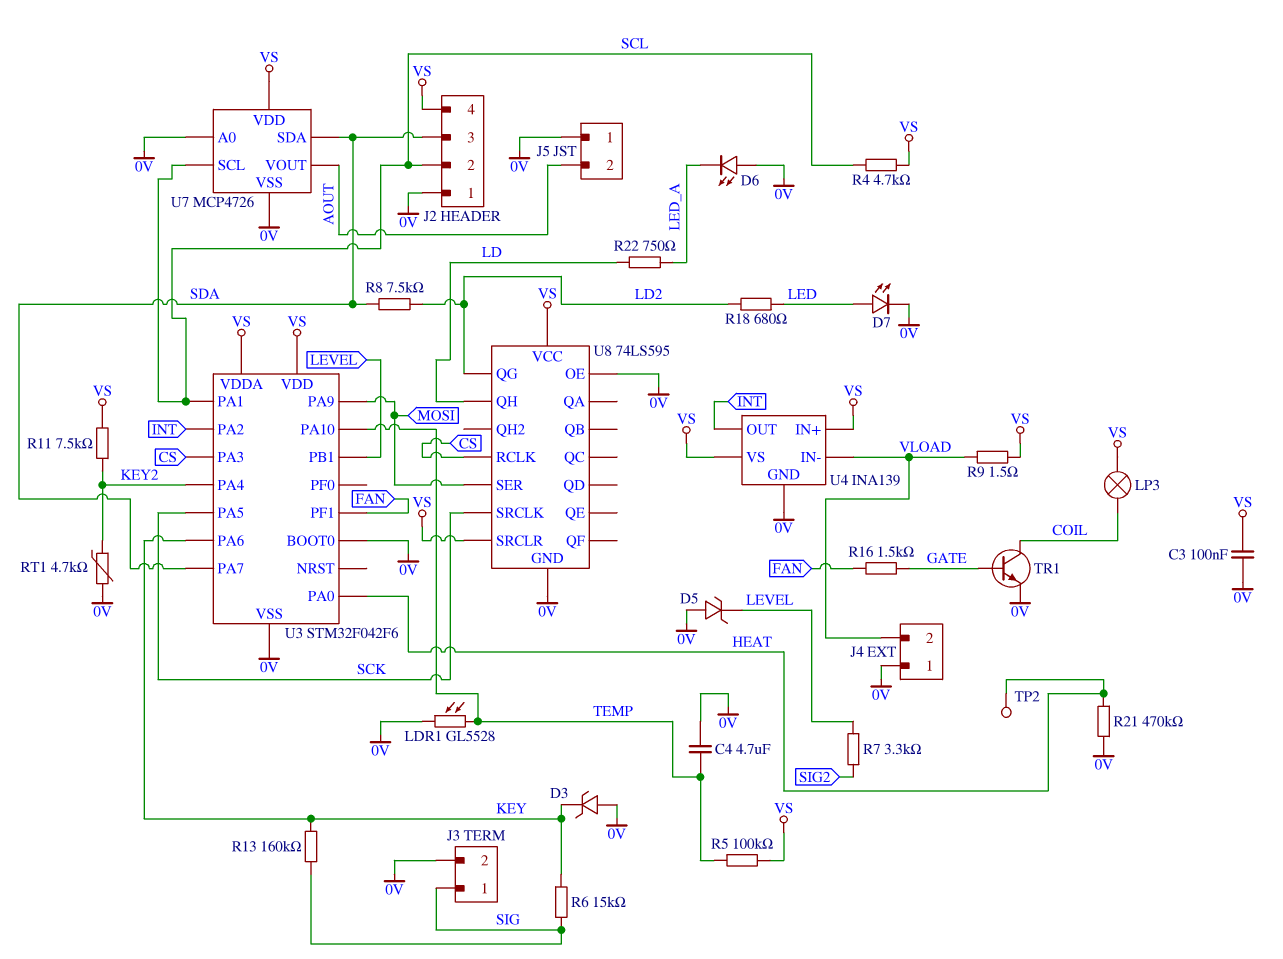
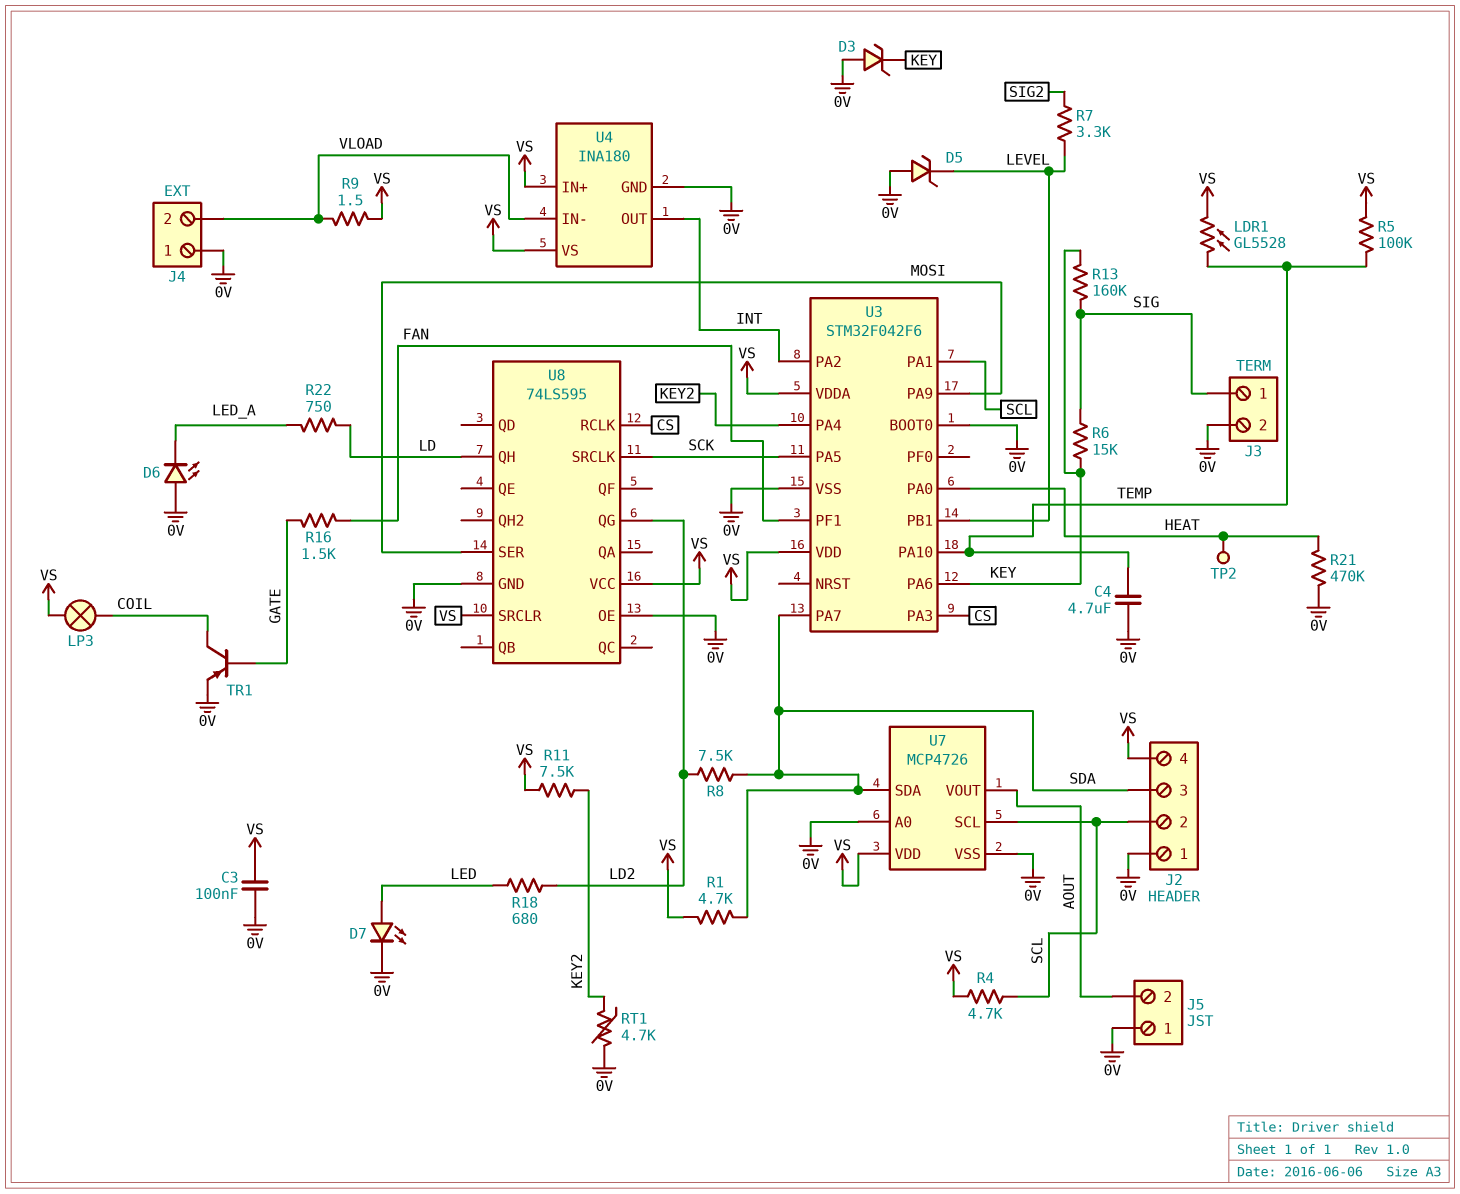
LDR1: GL5528 (0V, TEMP) -> GL5528 (TEMP, VS)
R1: none -> 4.7k (SDA, VS)
TR1: NPN (B GATE, C COIL, E 0V) -> PNP (B GATE, C COIL, E 0V)
U4: INA139 -> INA180

